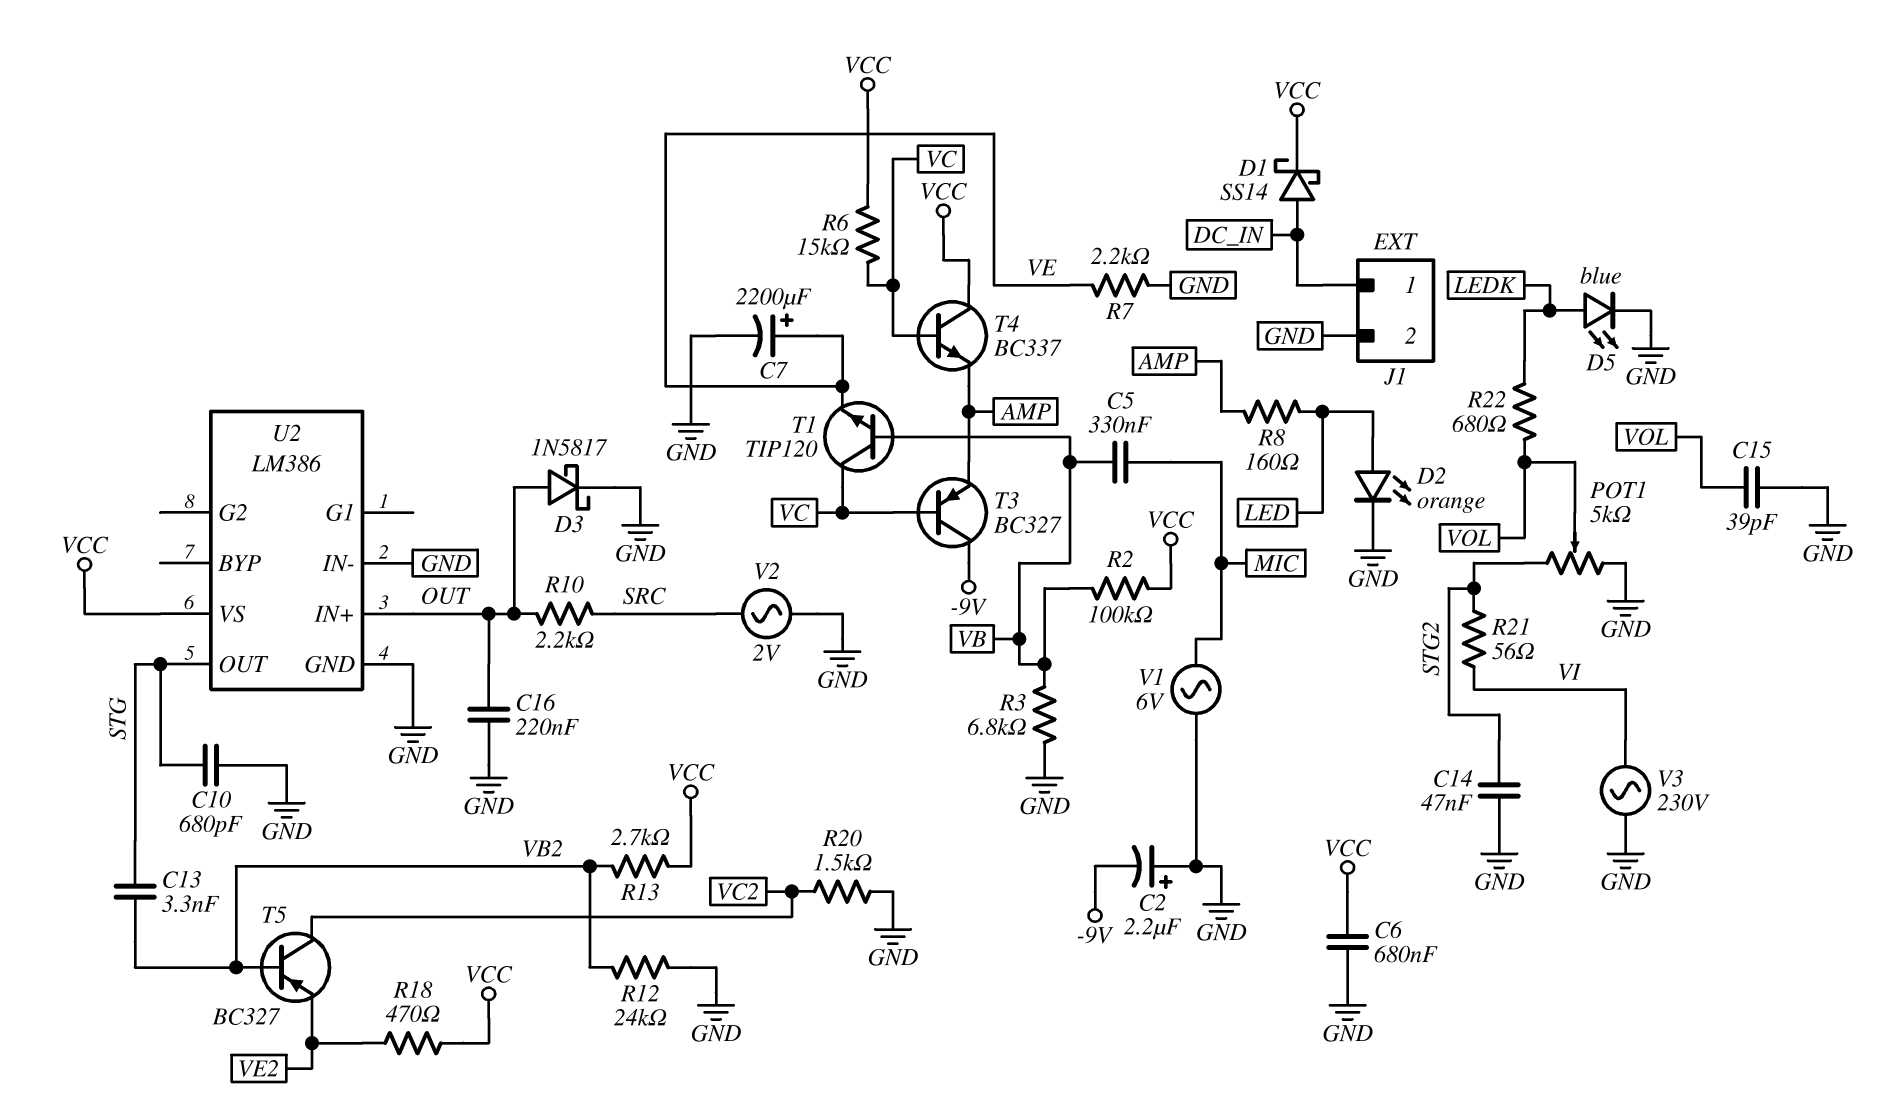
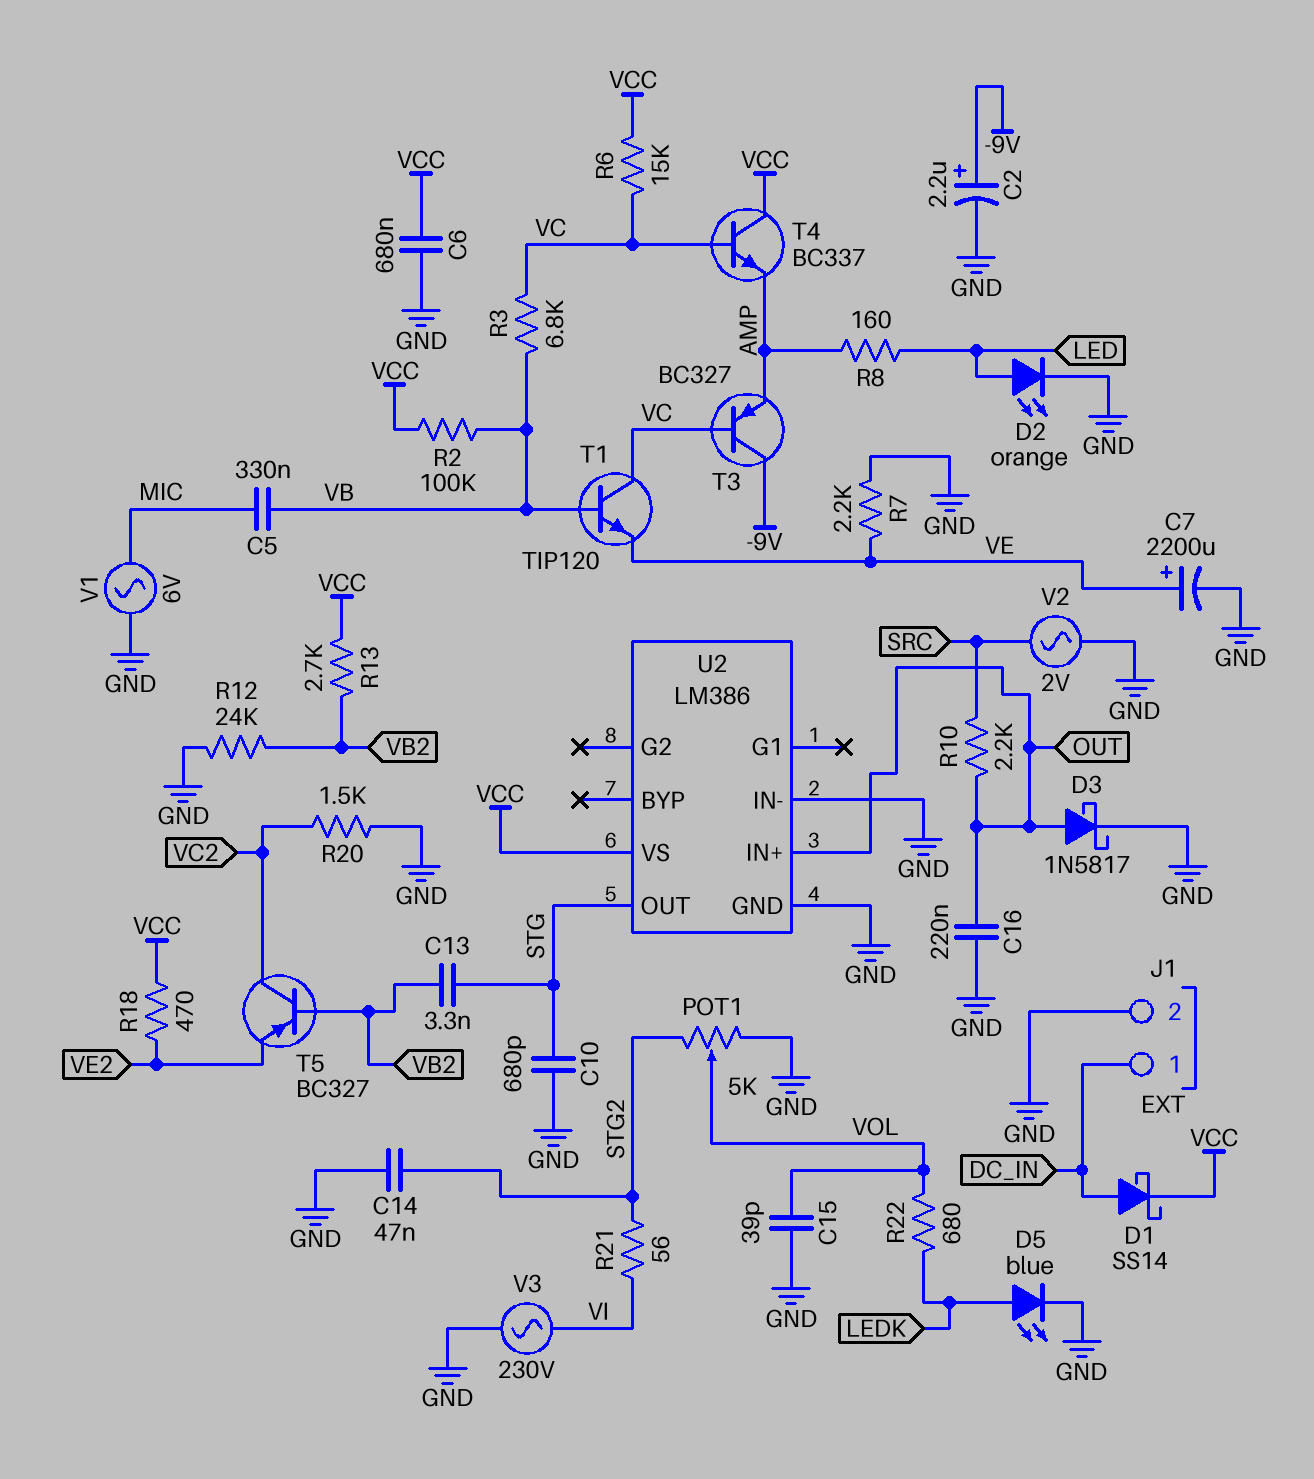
C2: 2.2uF (plus GND, minus -9V) -> 2.2uF (plus -9V, minus GND)
R3: 6.8k (GND, VB) -> 6.8k (VB, VC)

